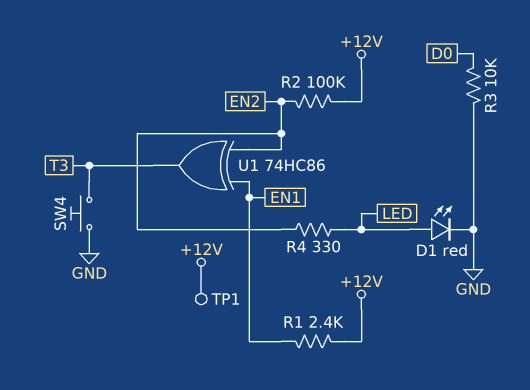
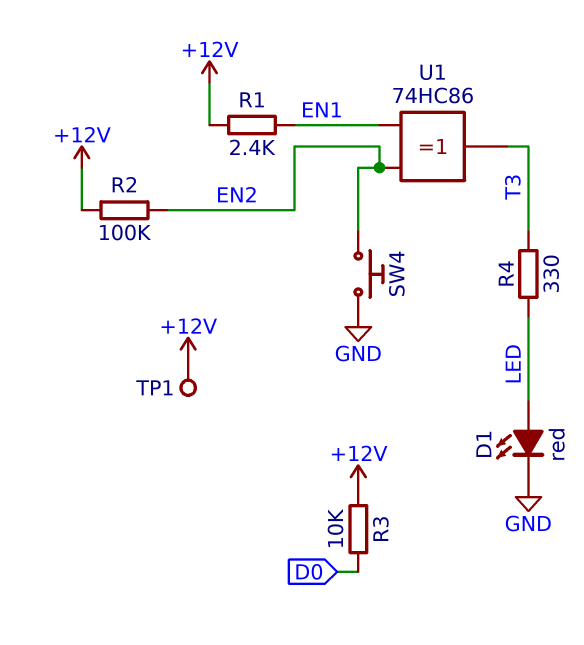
R3: 10k (D0, GND) -> 10k (+12V, D0)
R4: 330 (EN2, LED) -> 330 (LED, T3)
SW4: button (GND, T3) -> button (EN2, GND)

